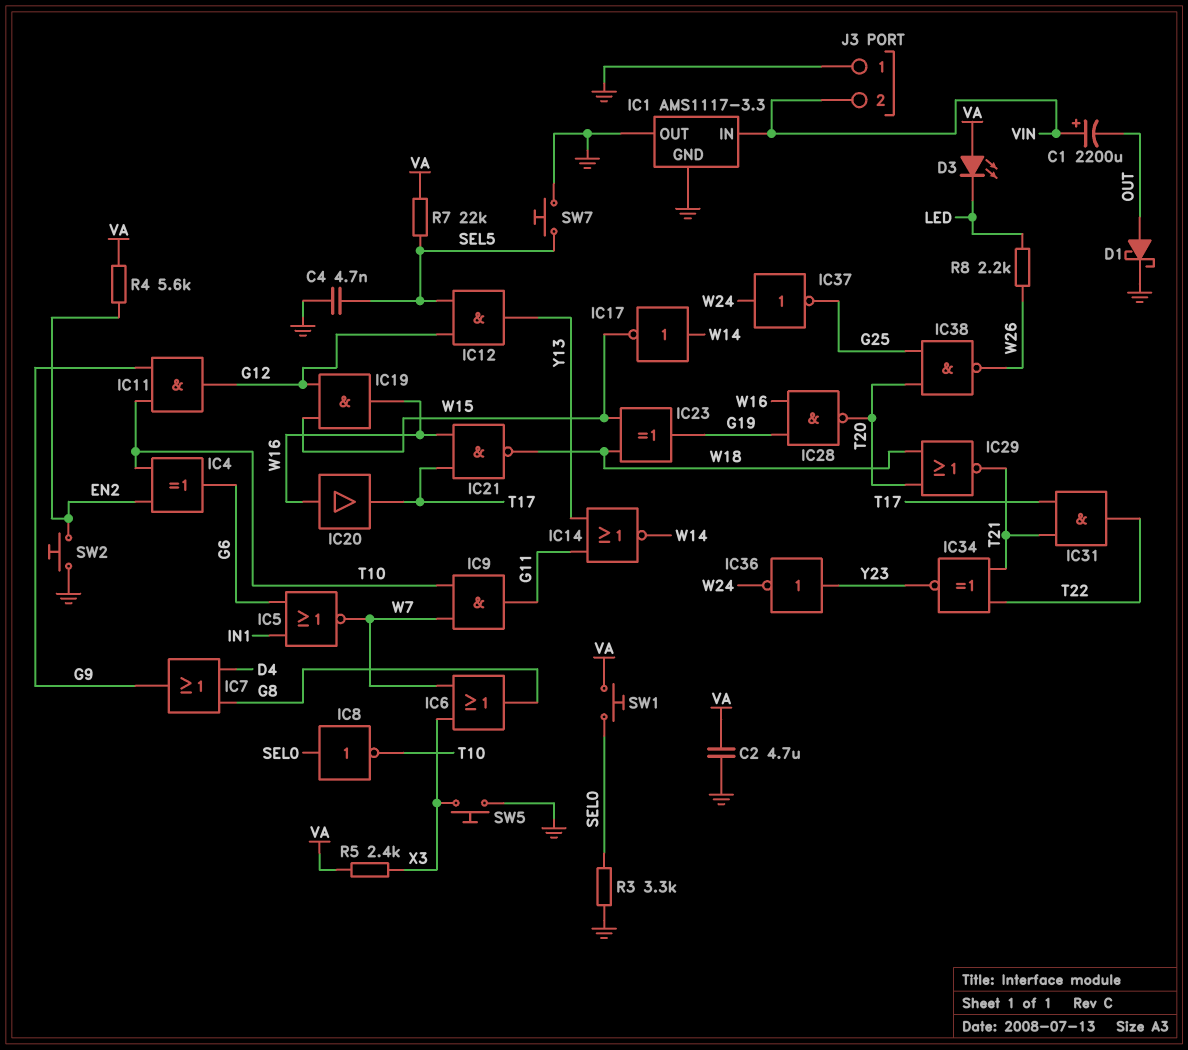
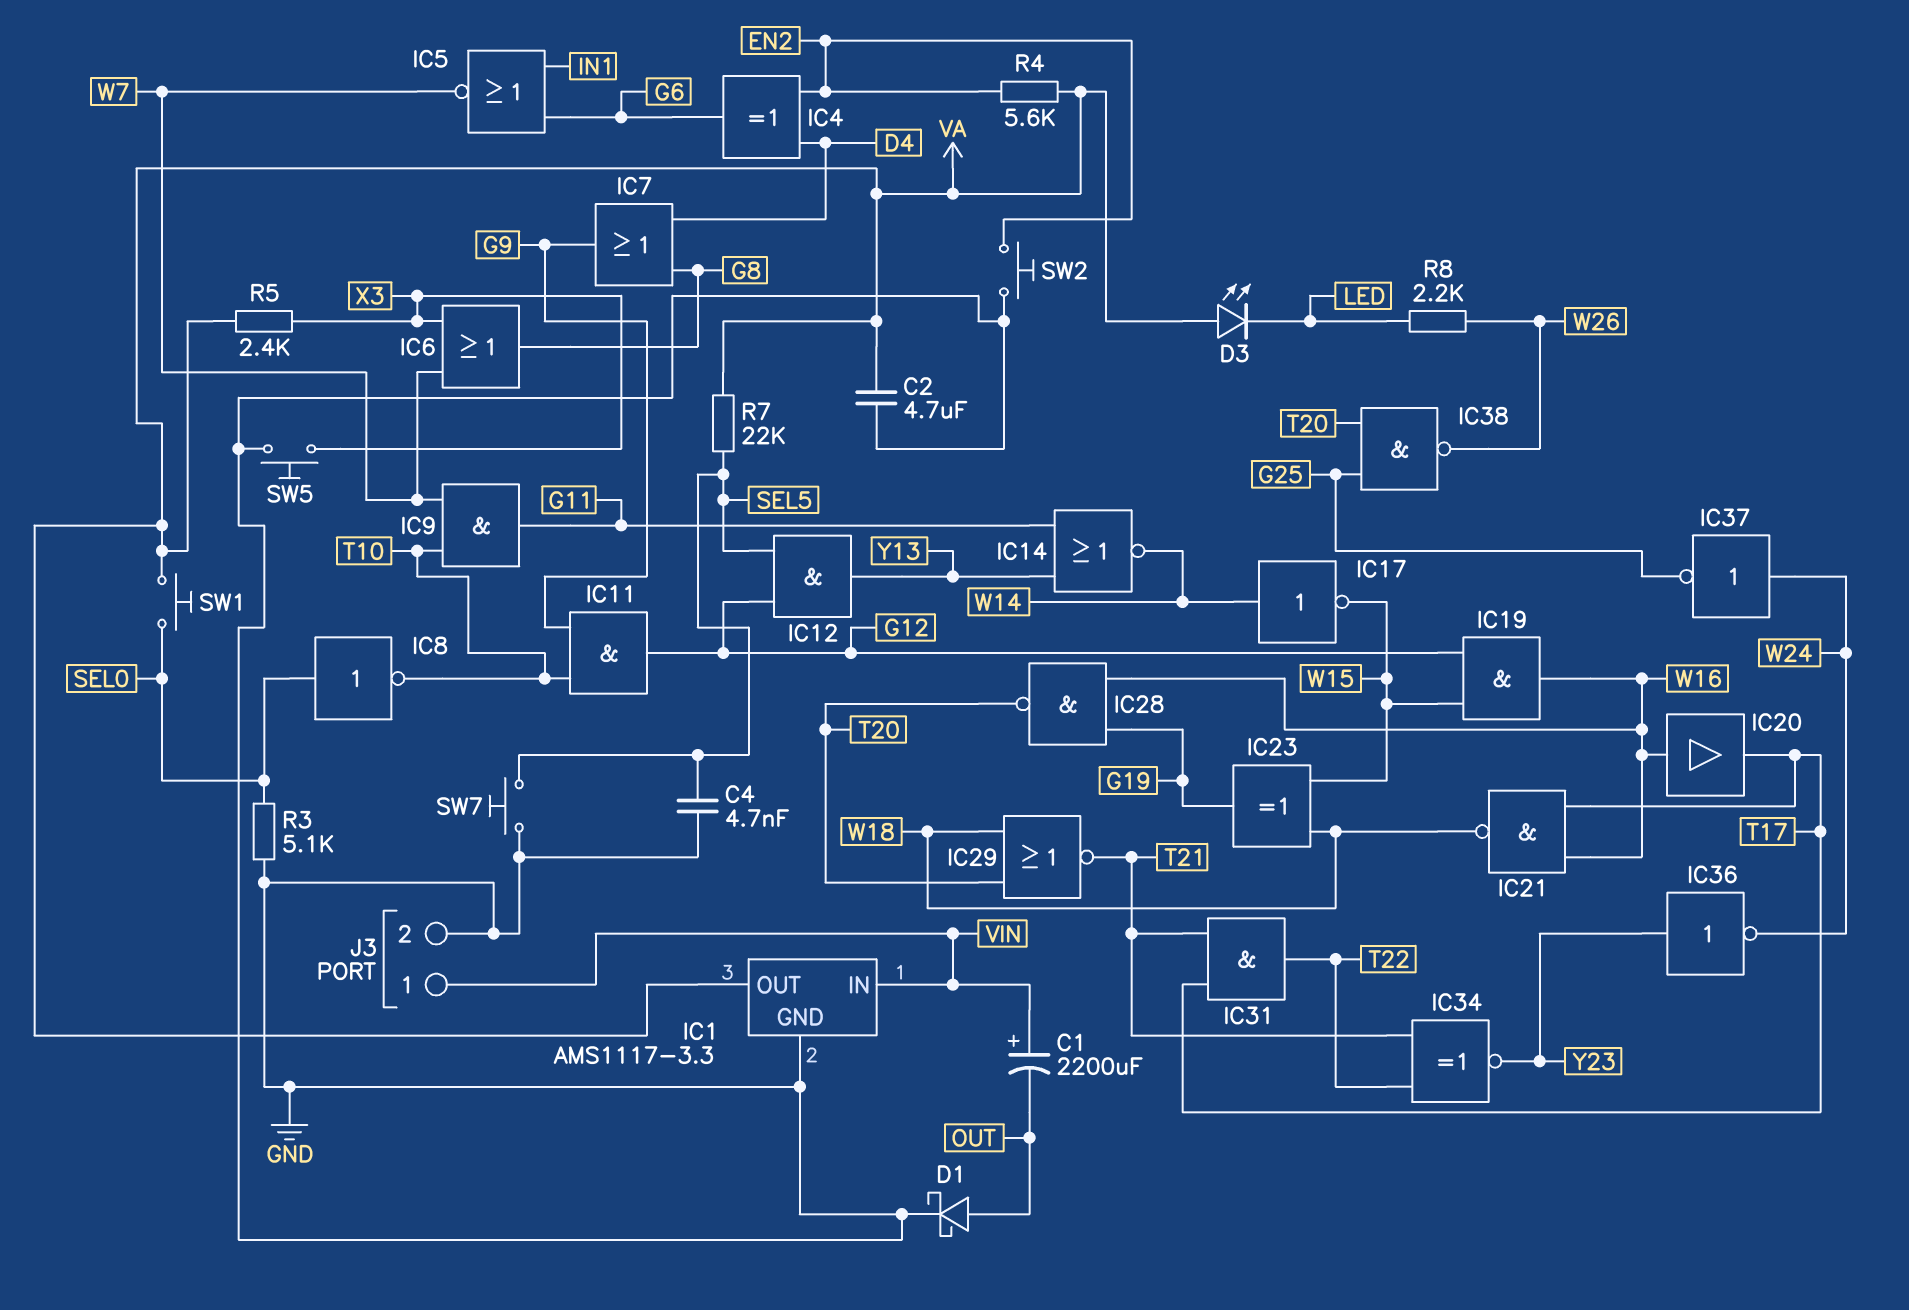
IC1 pin OUT: GND -> VA
IC4: XOR (in EN2, in T10, out G6) -> XOR (in D4, in EN2, out G6)
J3 pin 1: GND -> VIN
J3 pin 2: VIN -> GND
R3: 3.3k (GND, SEL0) -> 5.1k (GND, SEL0)

